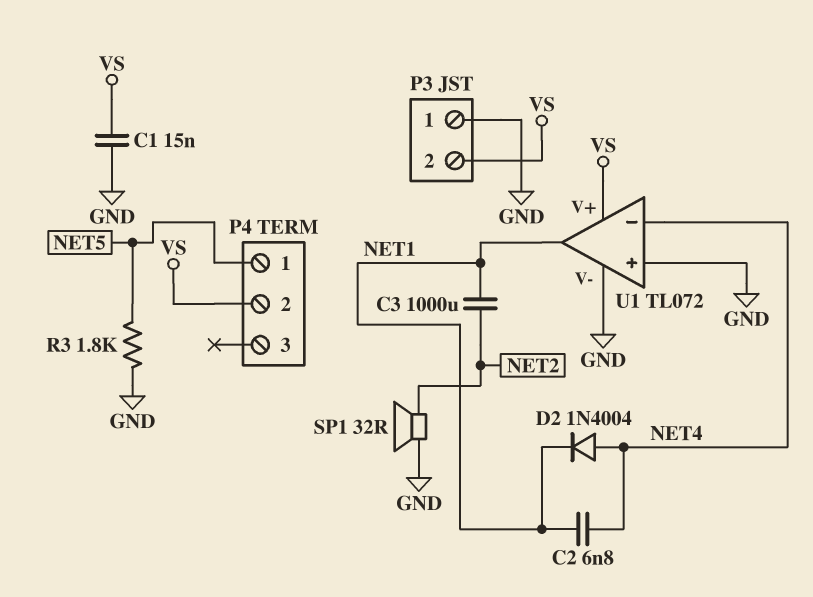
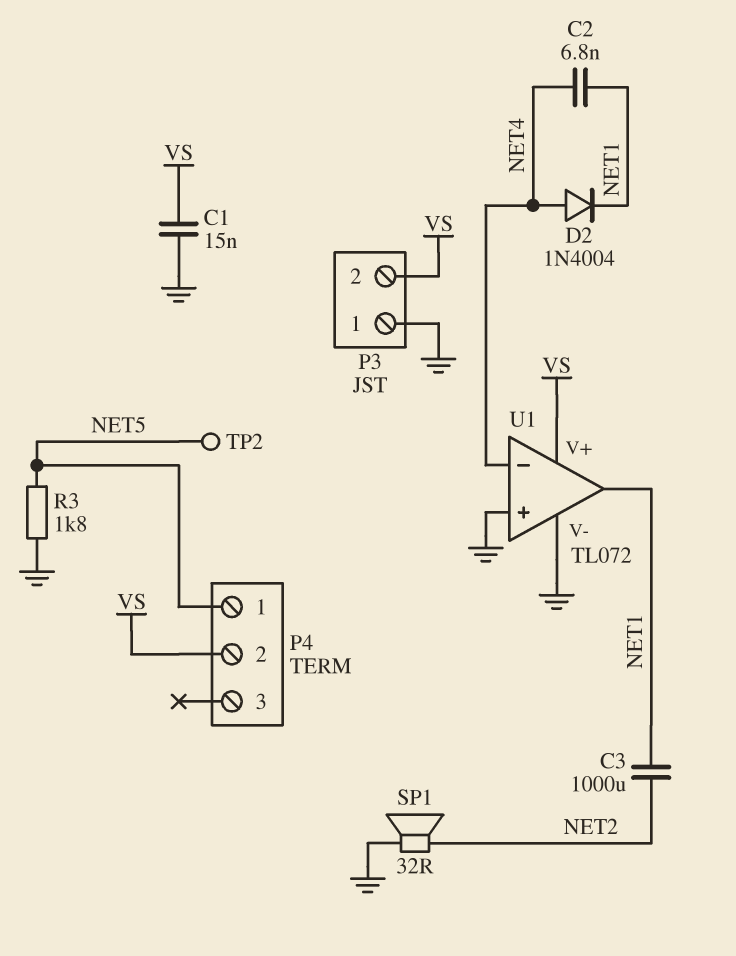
TP2: none -> test point (NET5)

